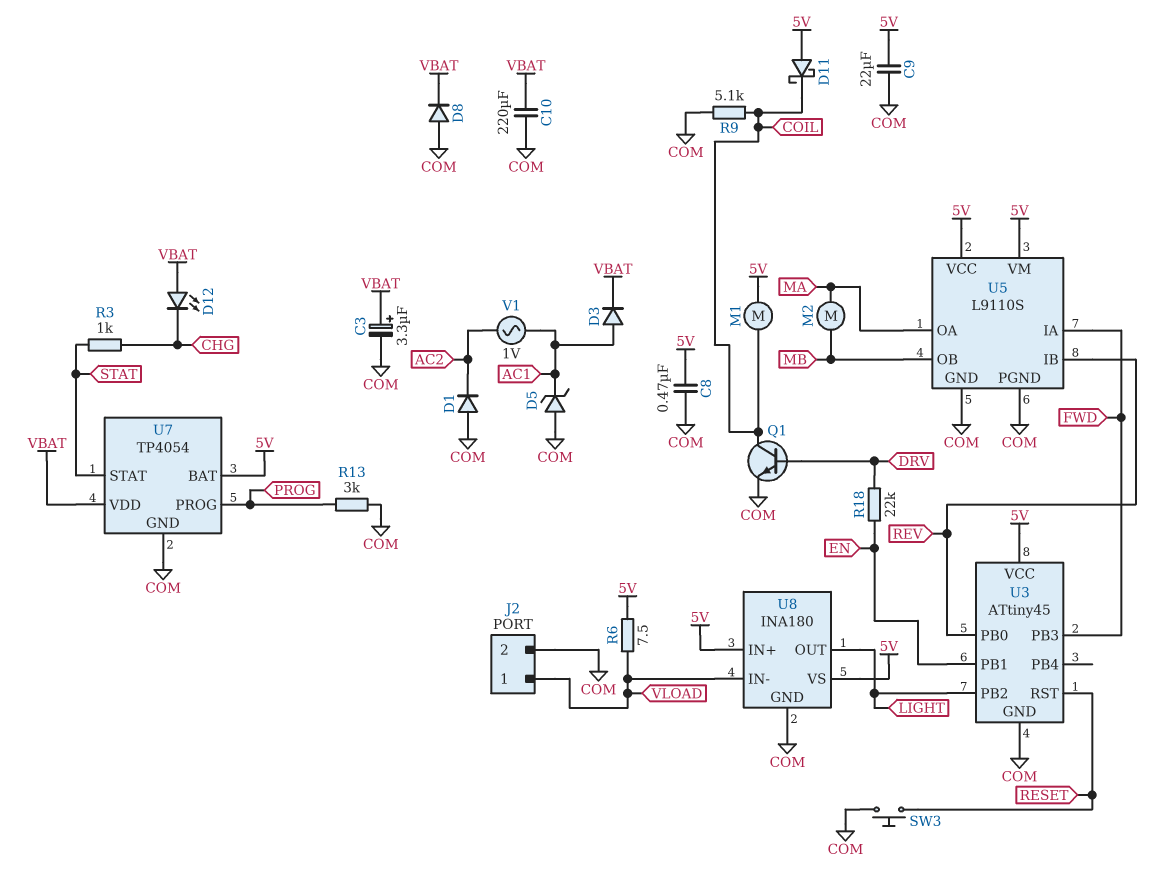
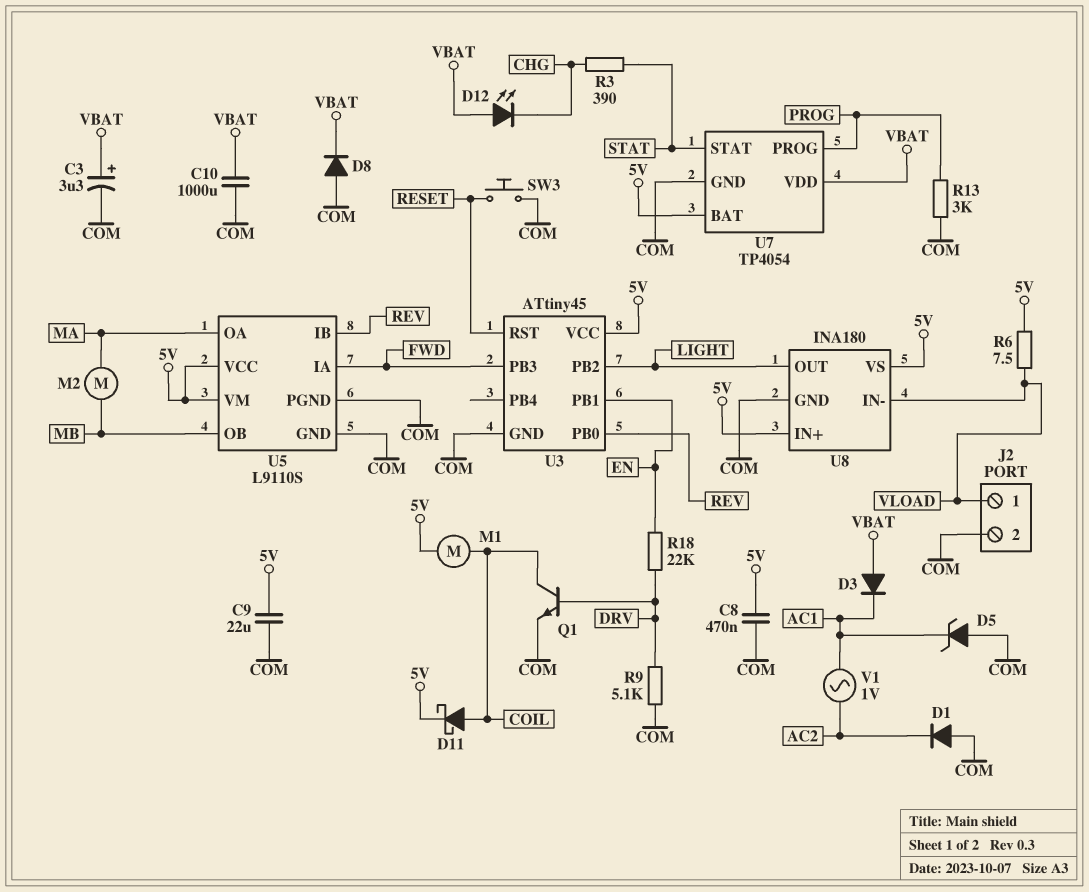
C10: 220uF (COM, VBAT) -> 1000uF (COM, VBAT)
D3: diode (A AC1, K VBAT) -> diode (A VBAT, K AC1)
D11: schottky (A 5V, K COIL) -> schottky (A COIL, K 5V)
R3: 1k (CHG, STAT) -> 390 (CHG, STAT)
R9: 5.1k (COIL, COM) -> 5.1k (COM, DRV)

